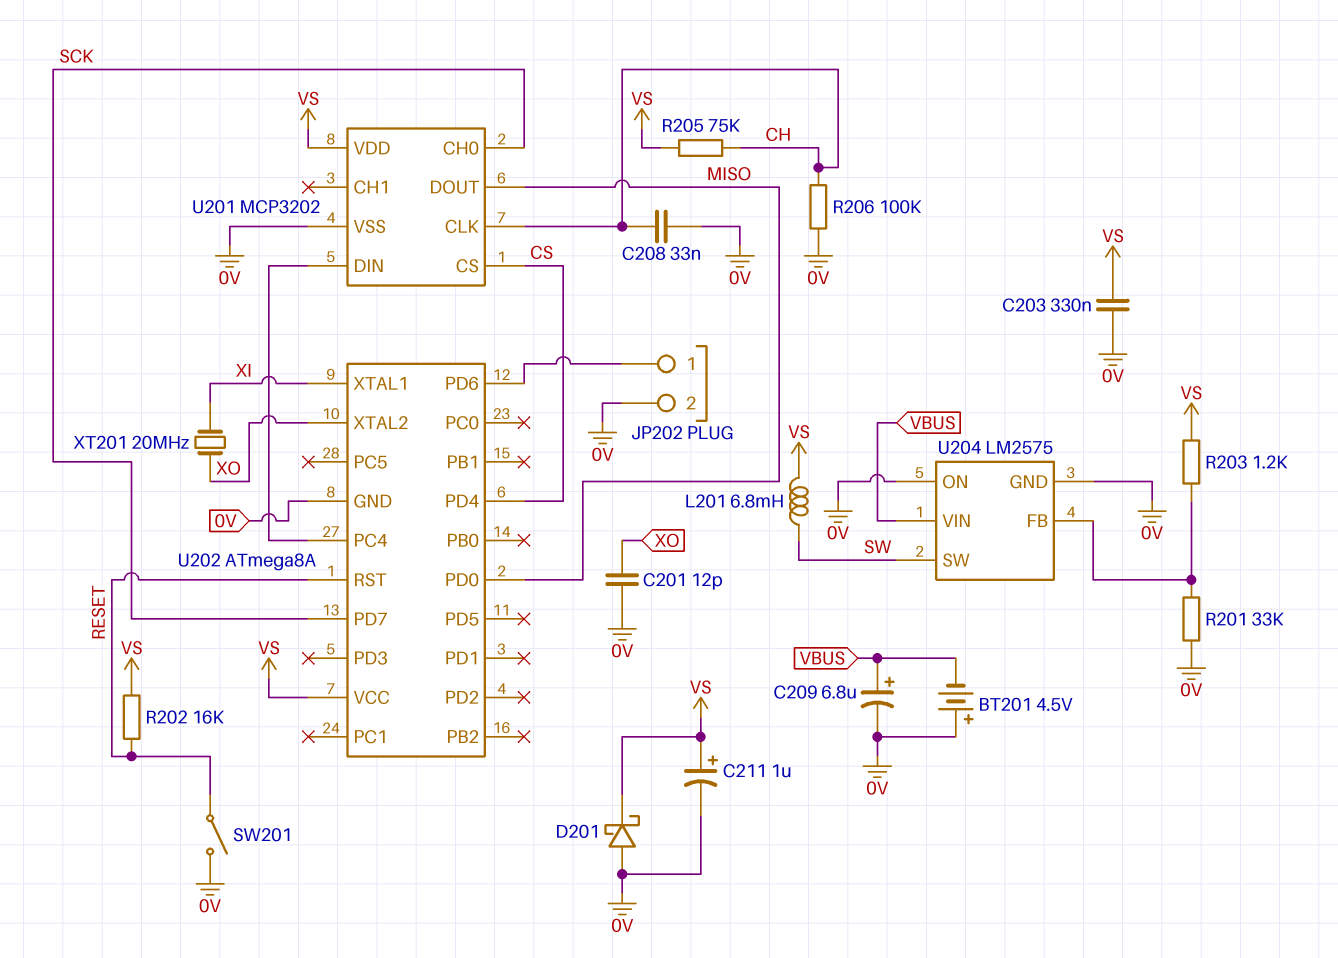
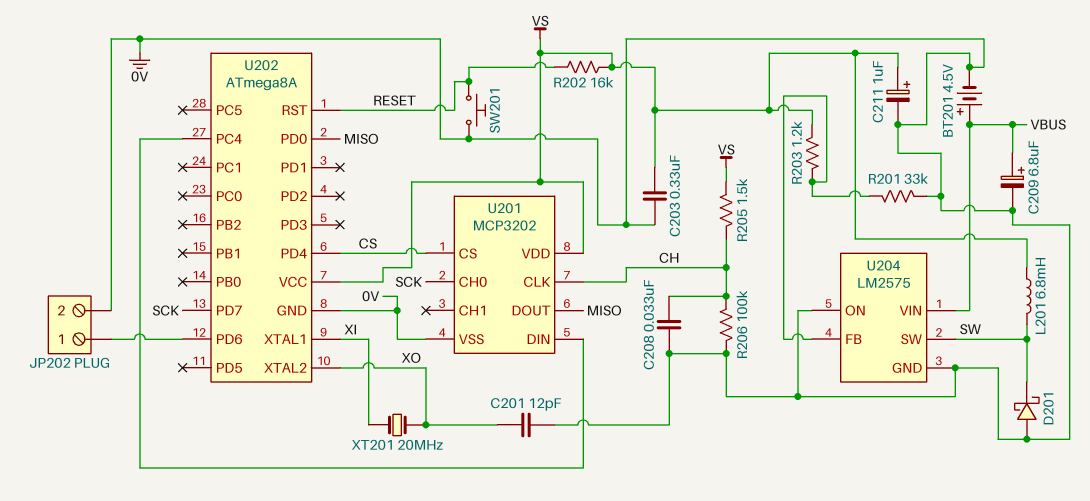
BT201: 4.5V (plus 0V, minus VBUS) -> 4.5V (plus VBUS, minus 0V)
D201: schottky (A 0V, K VS) -> schottky (A 0V, K SW)
R205: 75k (CH, VS) -> 1.5k (CH, VS)
SW201: switch (0V, RESET) -> button (0V, RESET)

